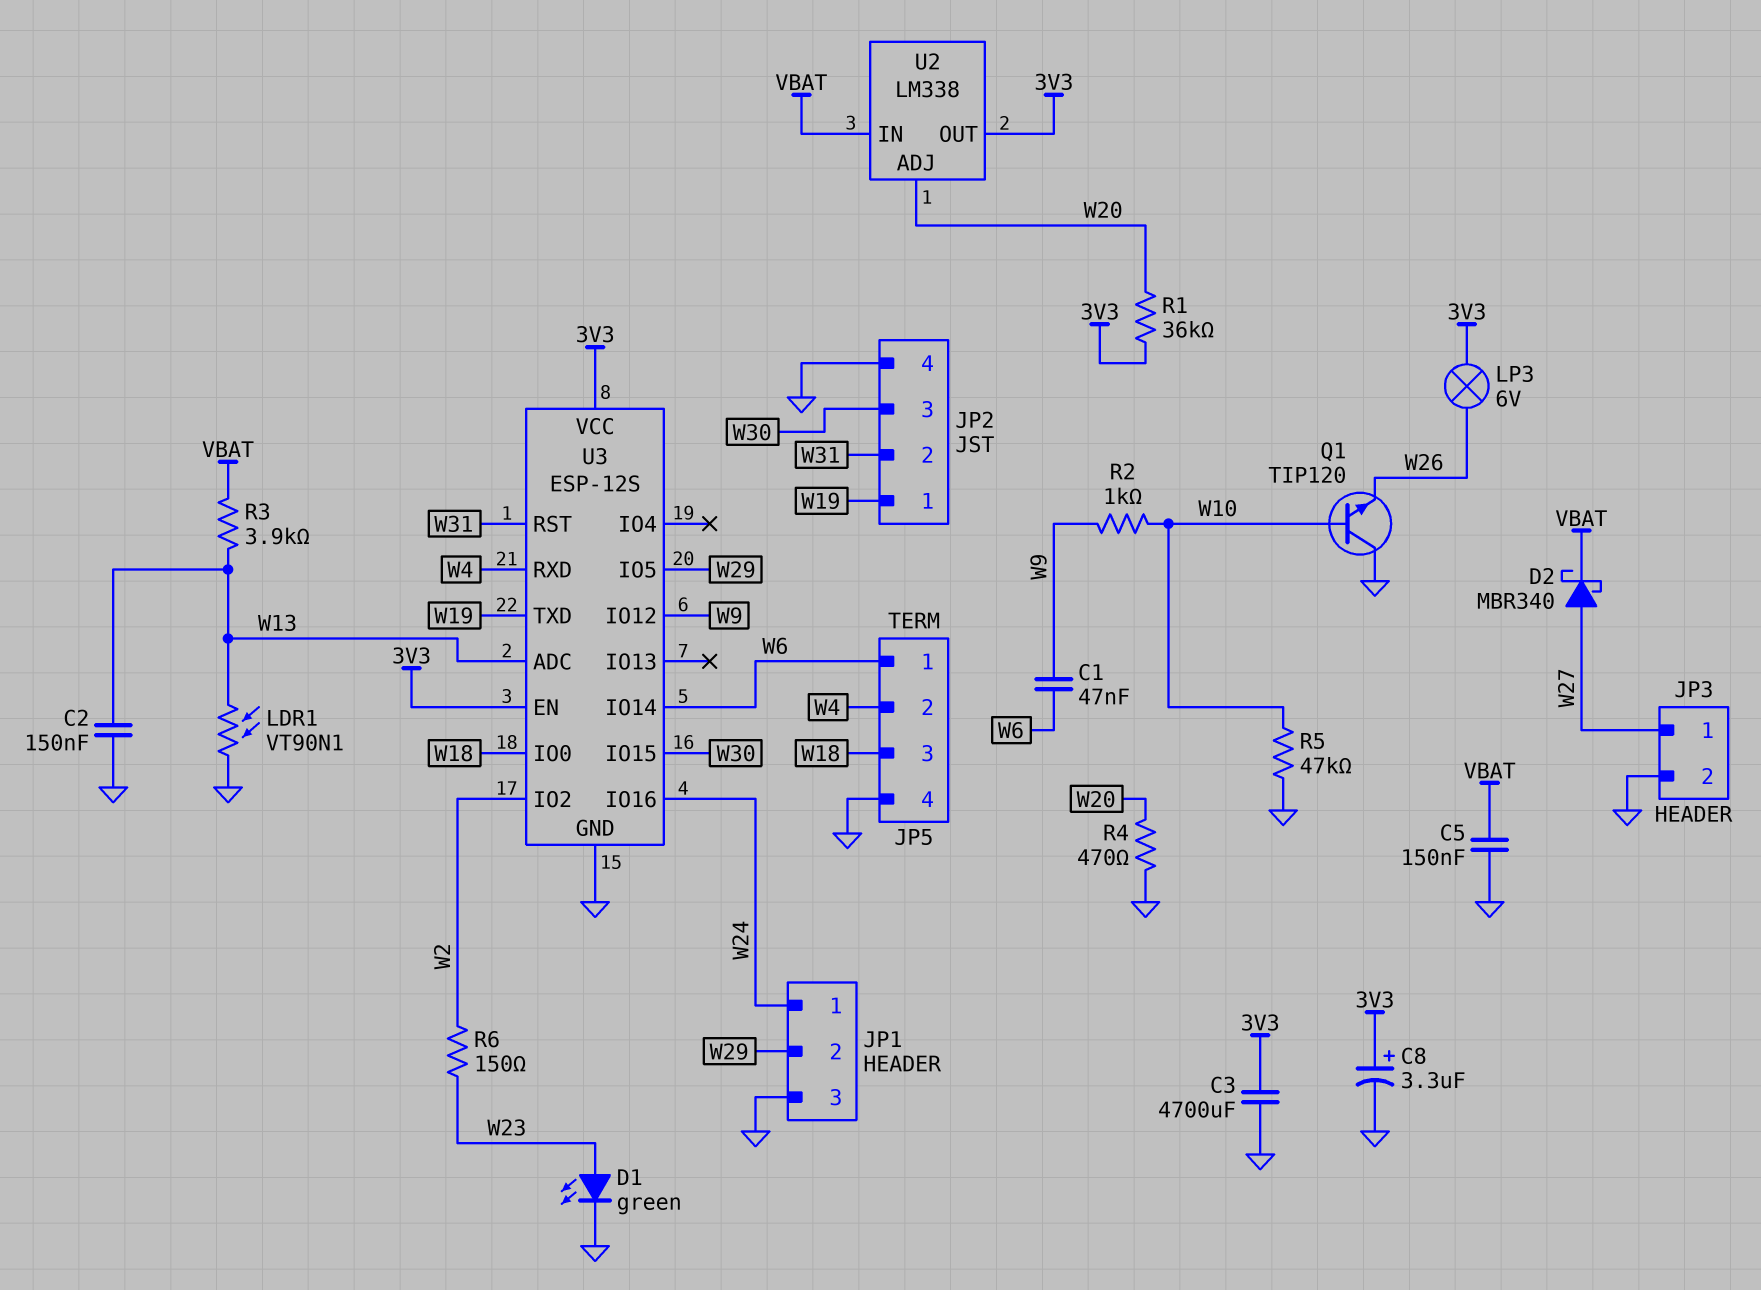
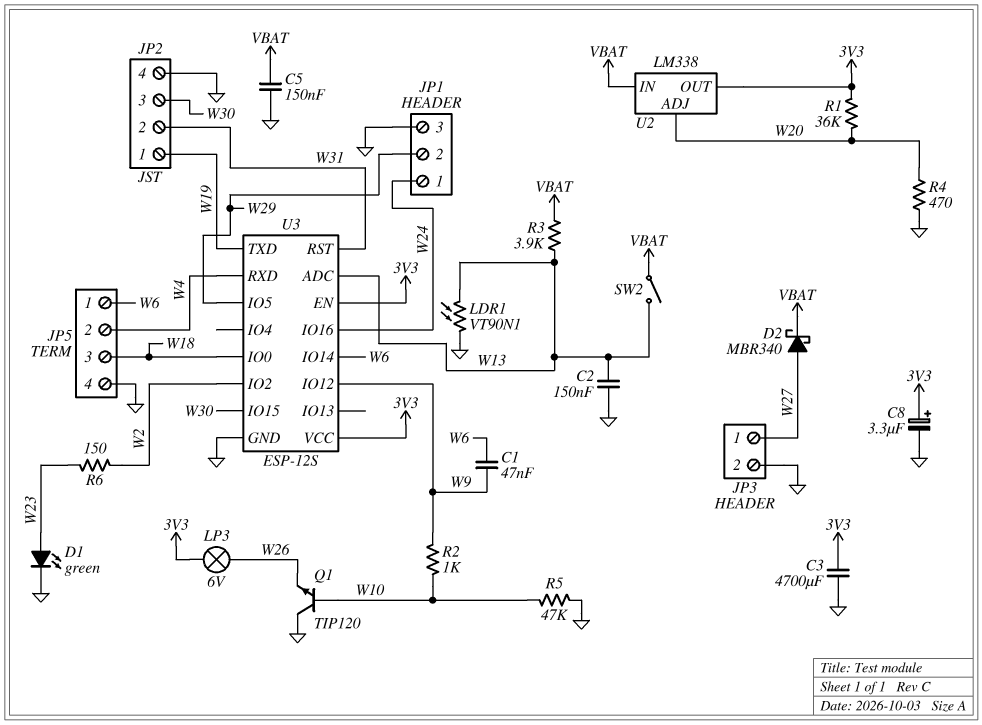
SW2: none -> switch (VBAT, W13)

